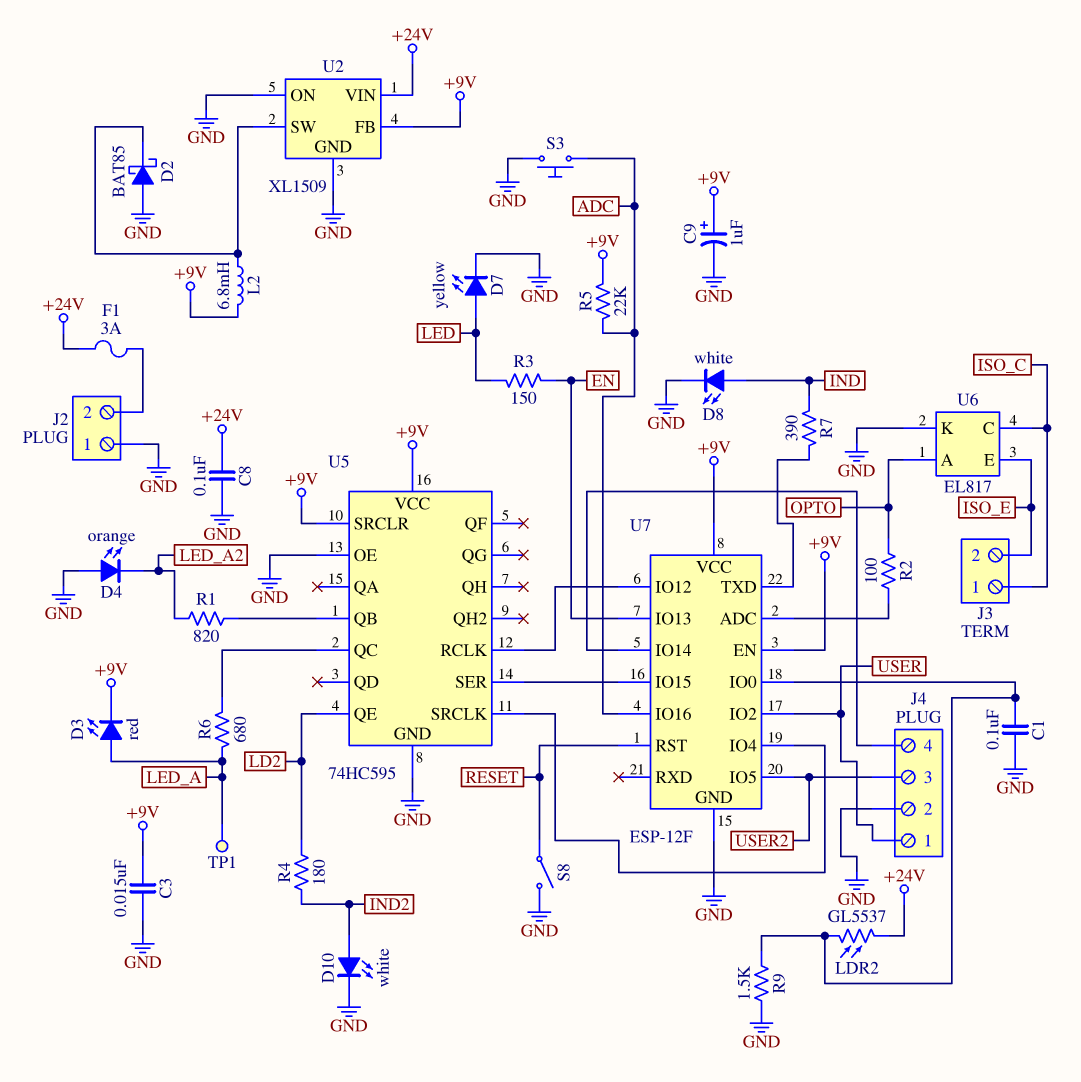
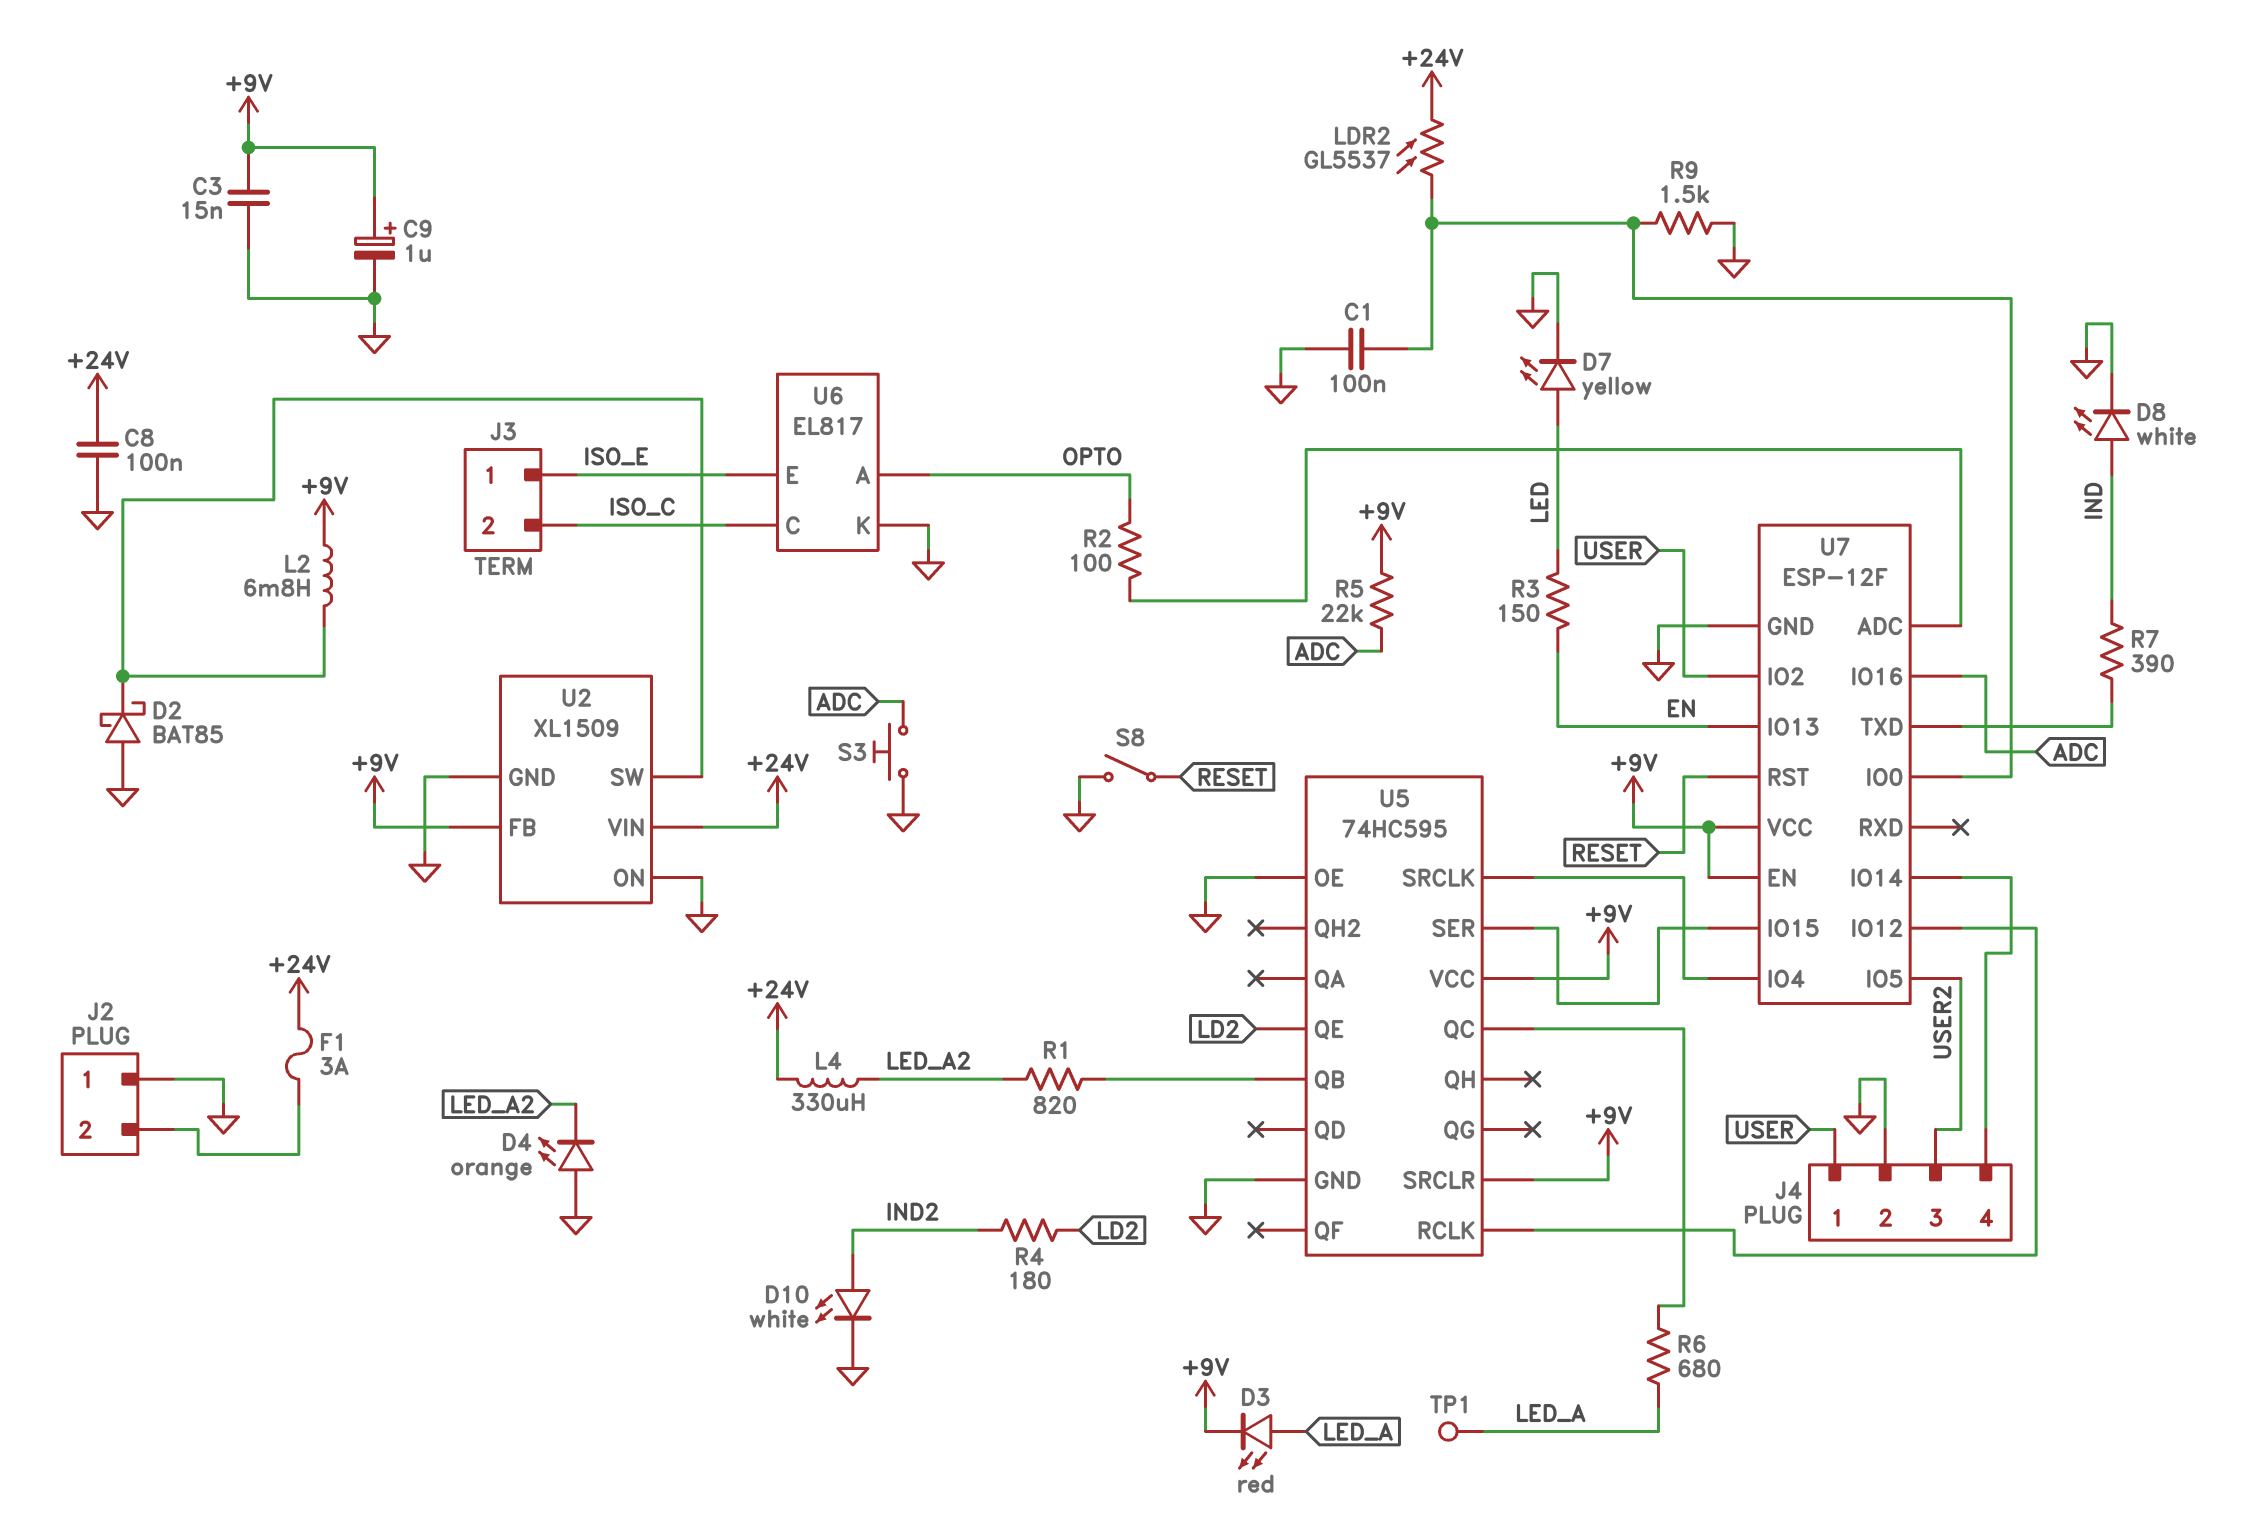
J3 pin 1: ISO_C -> ISO_E
J3 pin 2: ISO_E -> ISO_C
L4: none -> 330uH (+24V, LED_A2)

